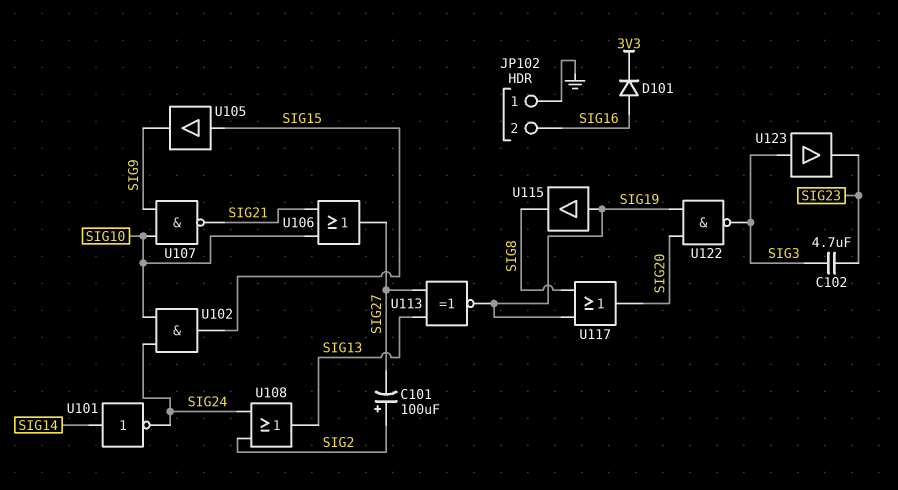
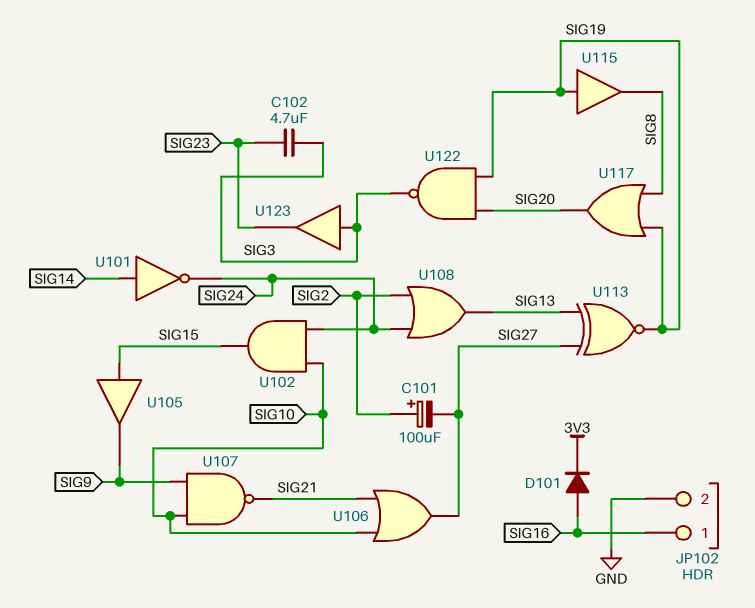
JP102 pin 1: GND -> SIG16
JP102 pin 2: SIG16 -> GND

